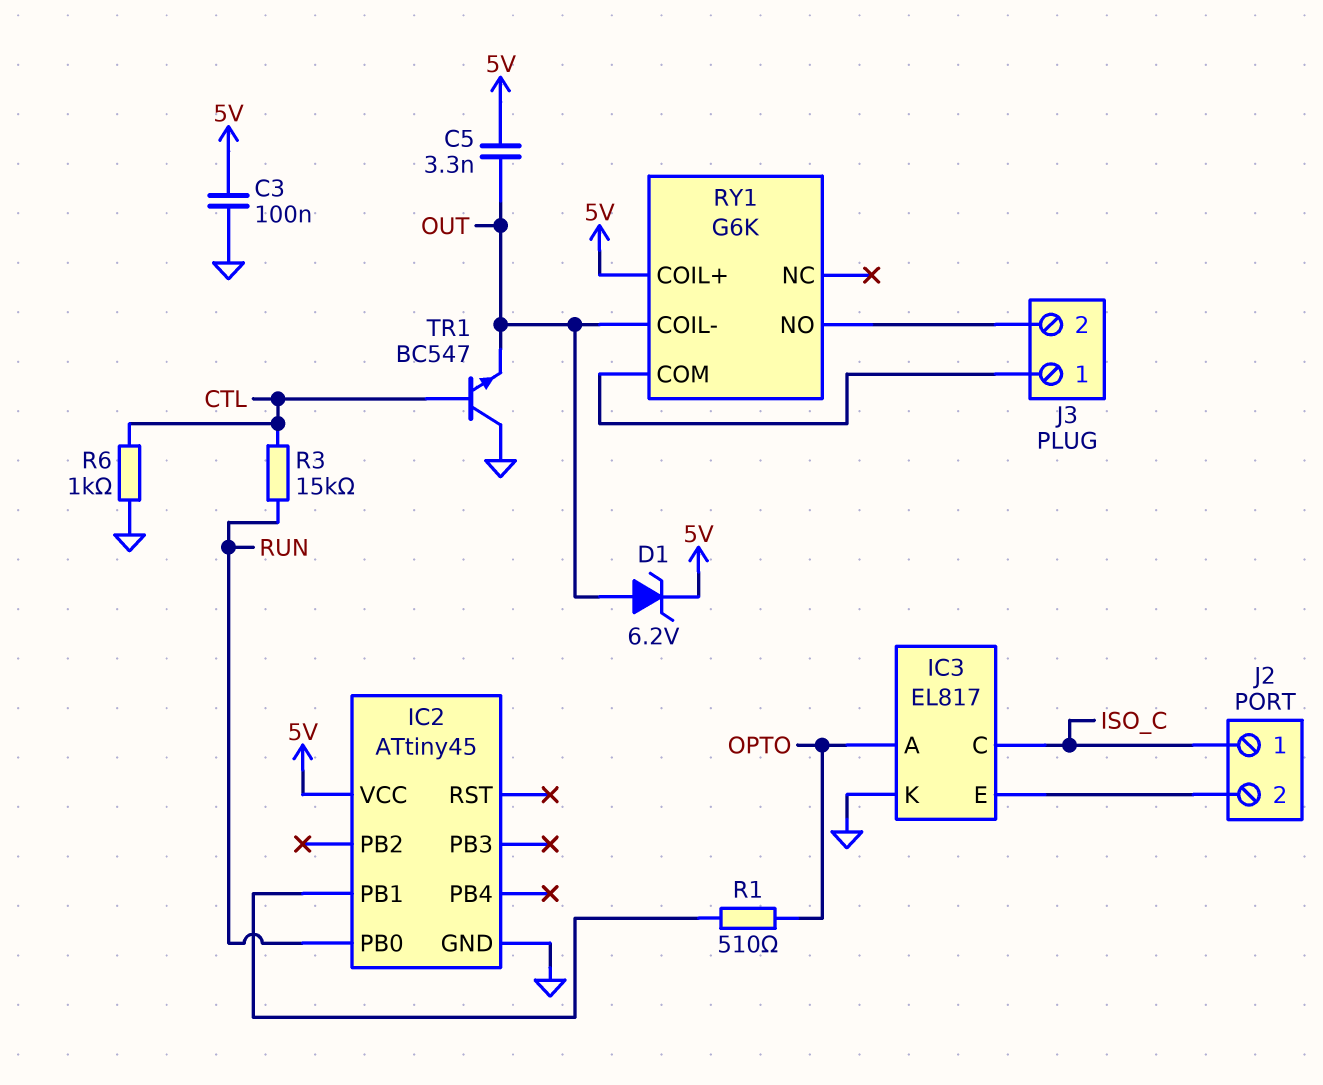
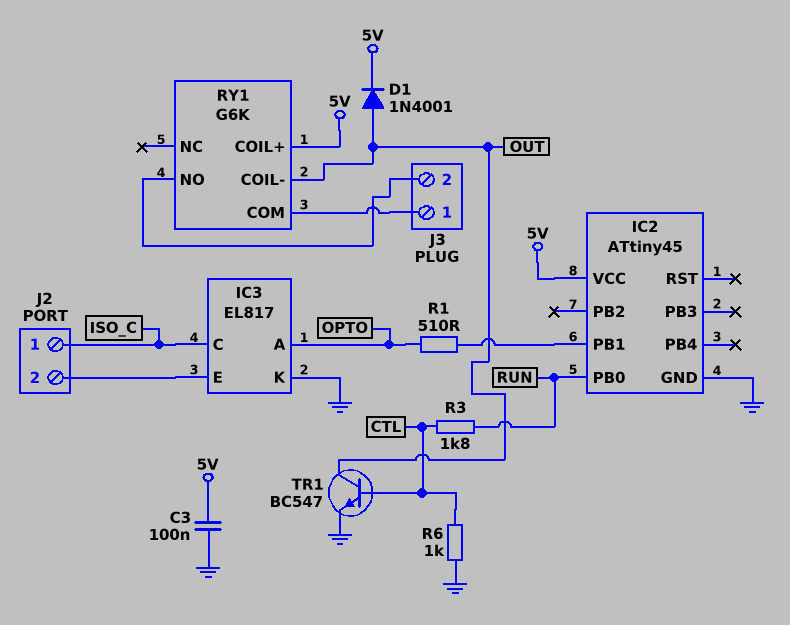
C5: 3.3nF (5V, OUT) -> none
D1: zener 6.2V (A OUT, K 5V) -> diode 1N4001 (A OUT, K 5V)
R3: 15k (CTL, RUN) -> 1.8k (CTL, RUN)
TR1: NPN BC547 (B CTL, C GND, E OUT) -> NPN BC547 (B CTL, C OUT, E GND)

